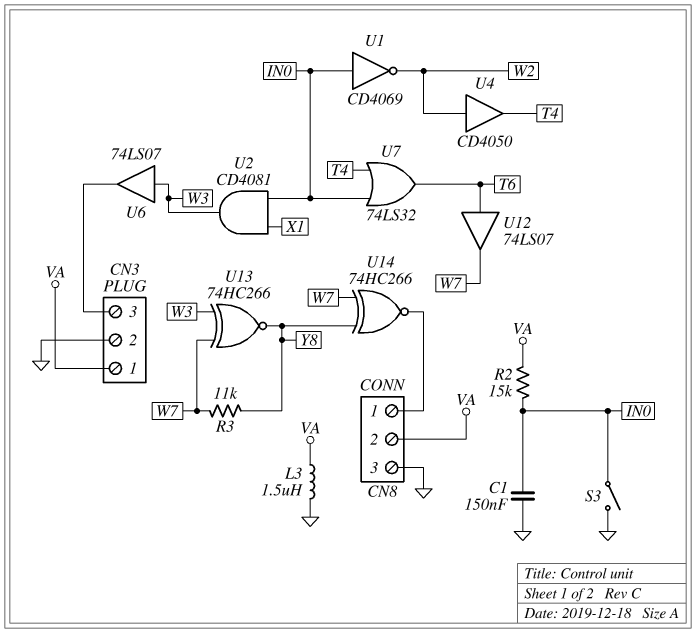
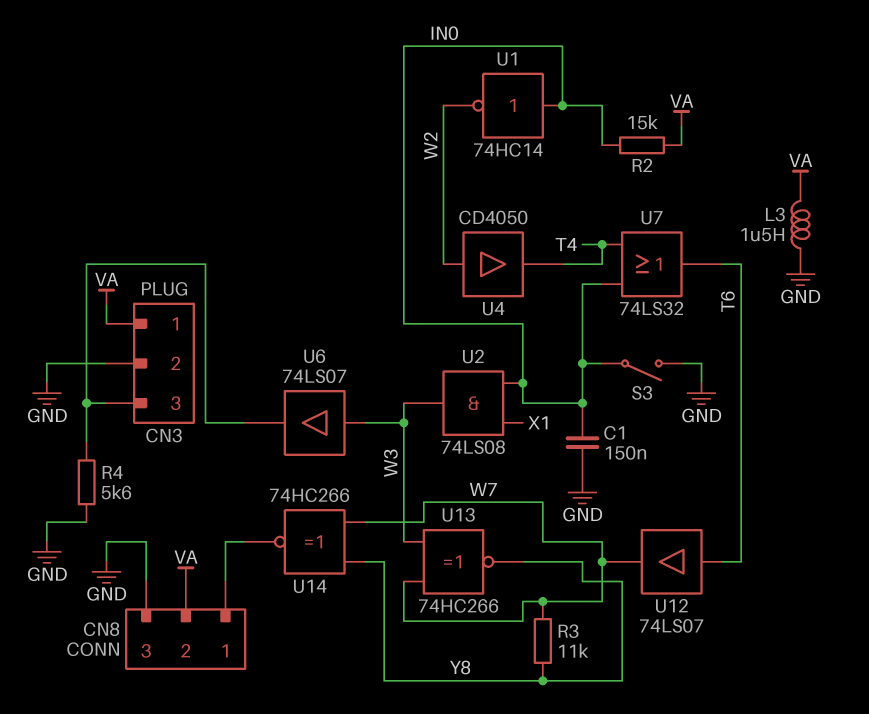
R4: none -> 5.6k (CN3/3, GND)
U1: NOT CD4069 (in IN0, out W2) -> NOT 74HC14 (in IN0, out W2)
U2: AND CD4081 (in IN0, in X1, out W3) -> AND 74LS08 (in IN0, in X1, out W3)

